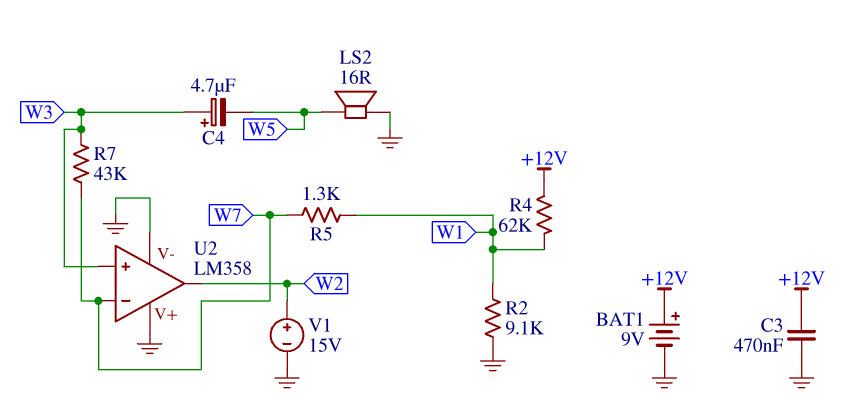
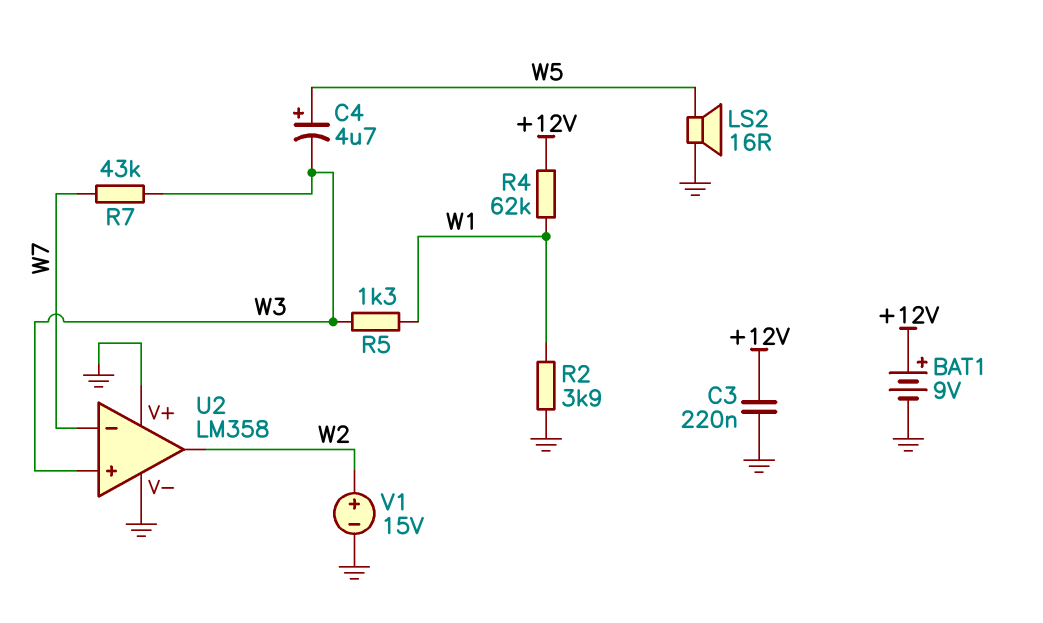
C3: 470nF (+12V, GND) -> 220nF (+12V, GND)
C4: 4.7uF (plus W3, minus W5) -> 4.7uF (plus W5, minus W3)
R2: 9.1k (GND, W1) -> 3.9k (GND, W1)
R5: 1.3k (W1, W7) -> 1.3k (W1, W3)

